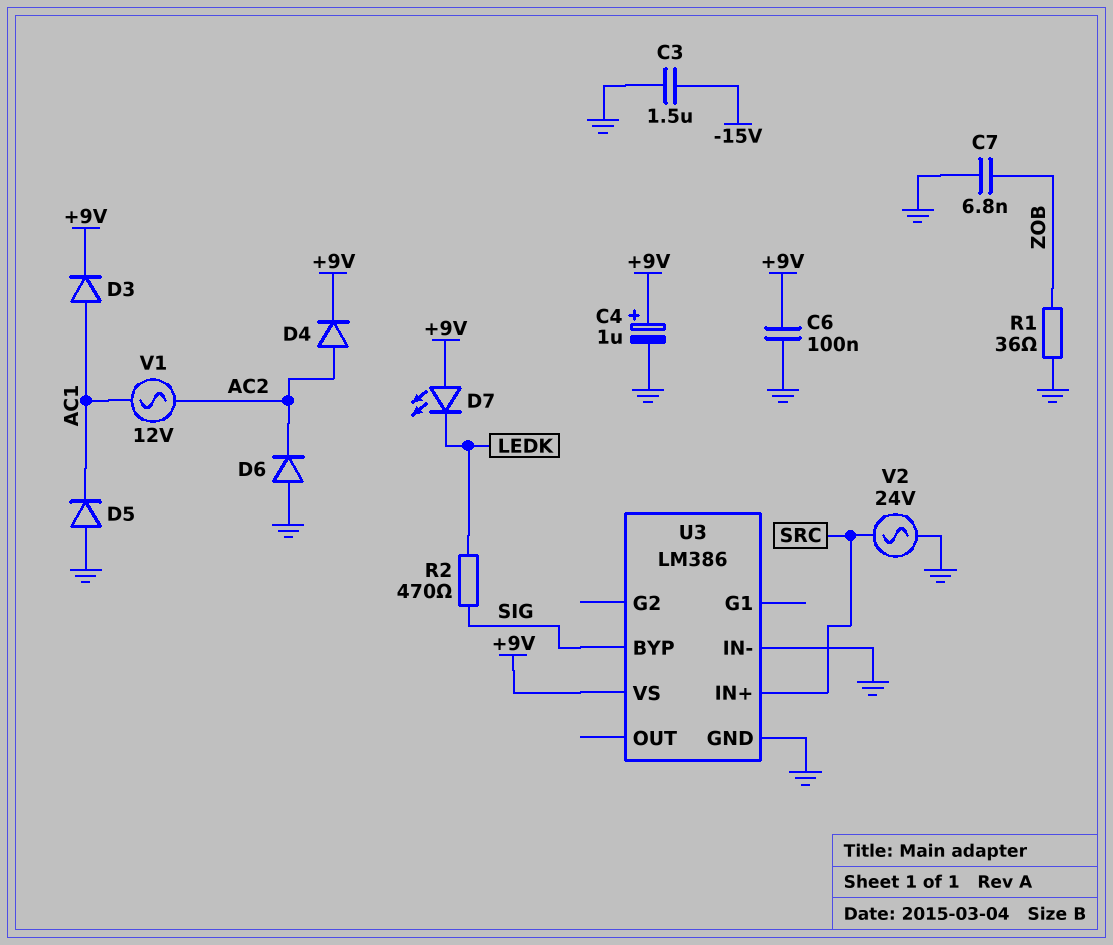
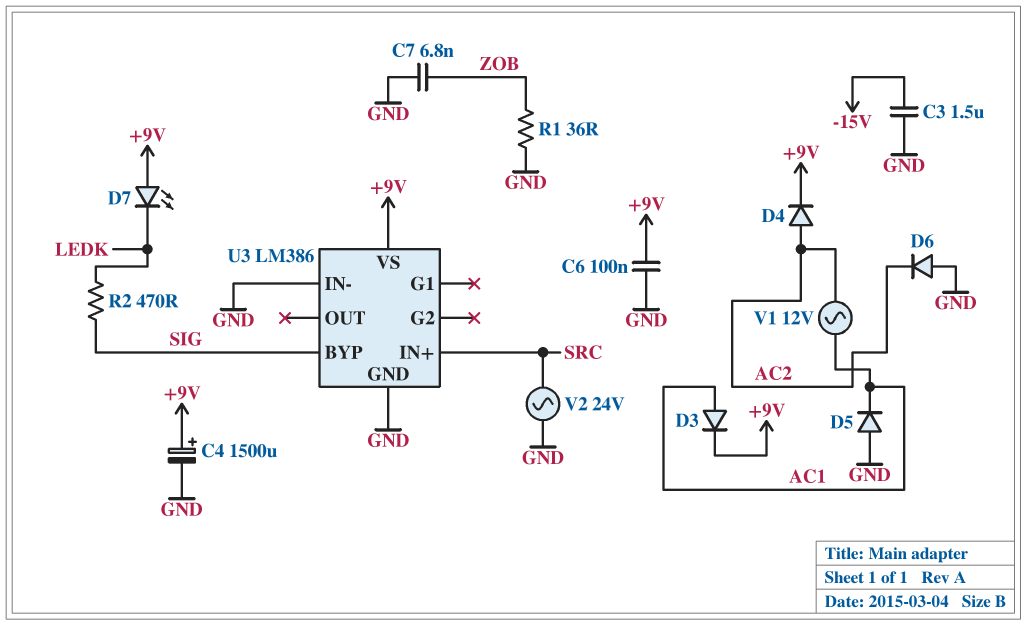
C4: 1uF (plus +9V, minus GND) -> 1500uF (plus +9V, minus GND)

